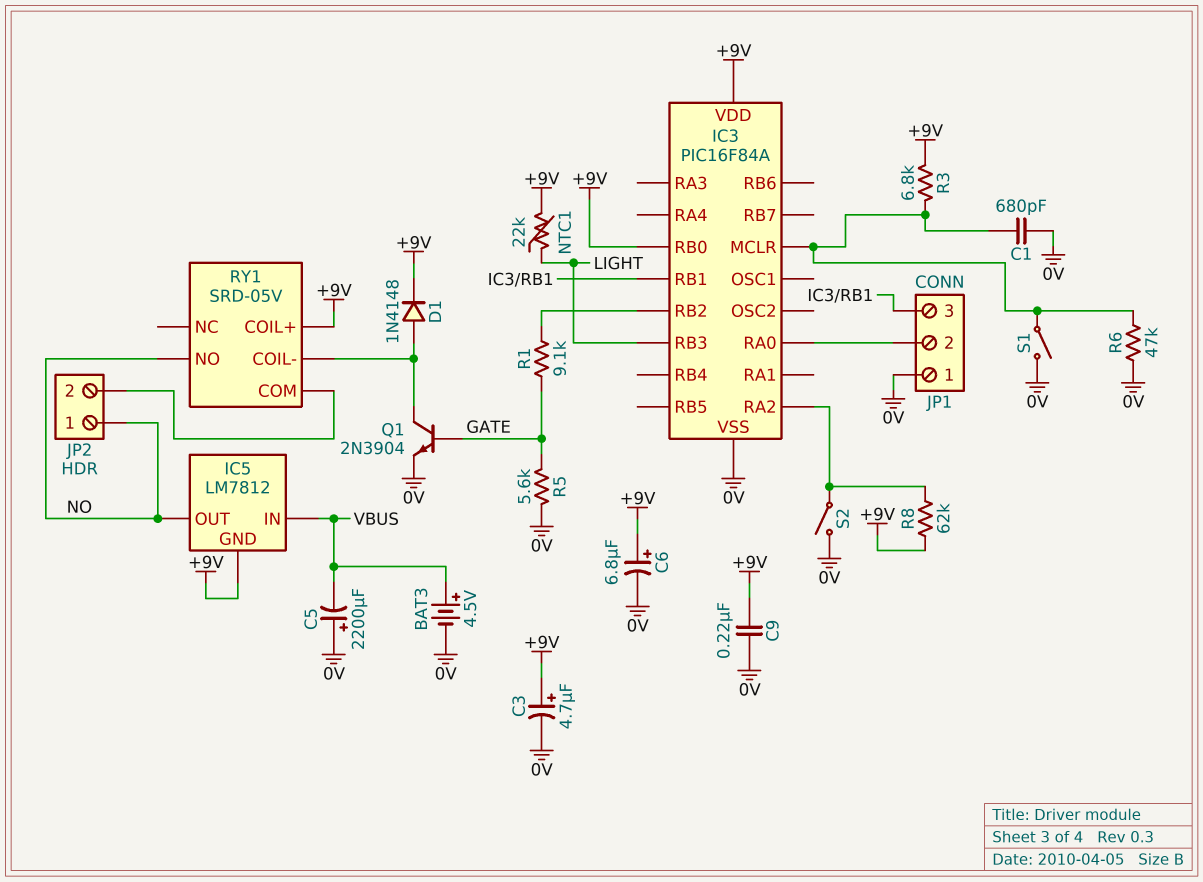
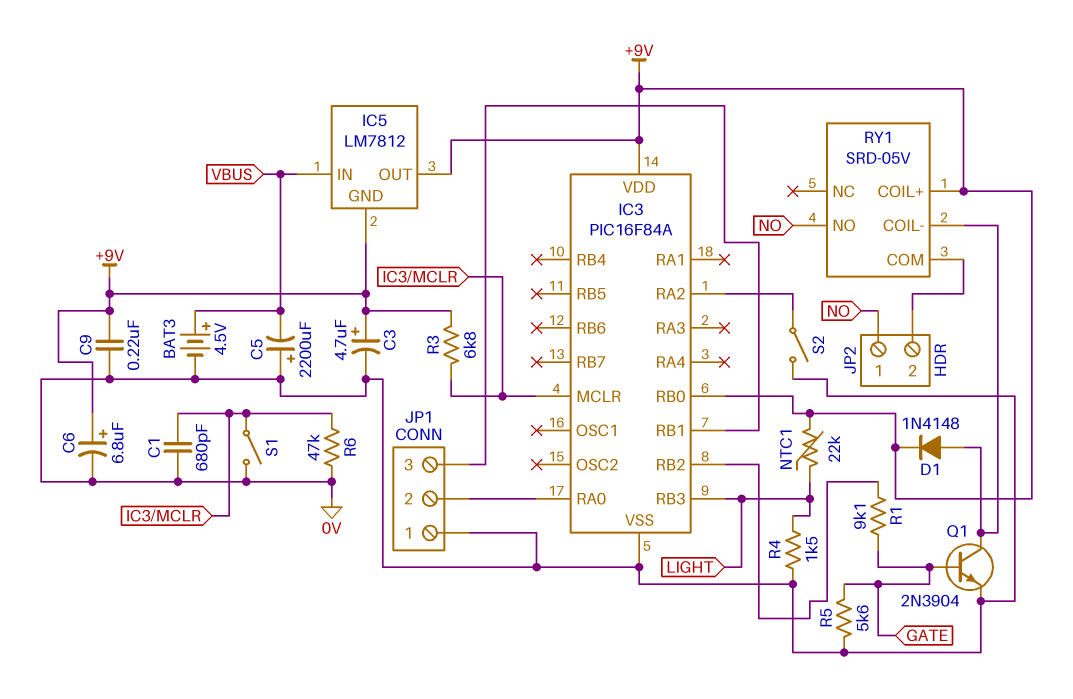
IC5 pin OUT: NO -> +9V
R4: none -> 1.5k (0V, LIGHT)
R8: 62k (+9V, IC3/RA2) -> none

